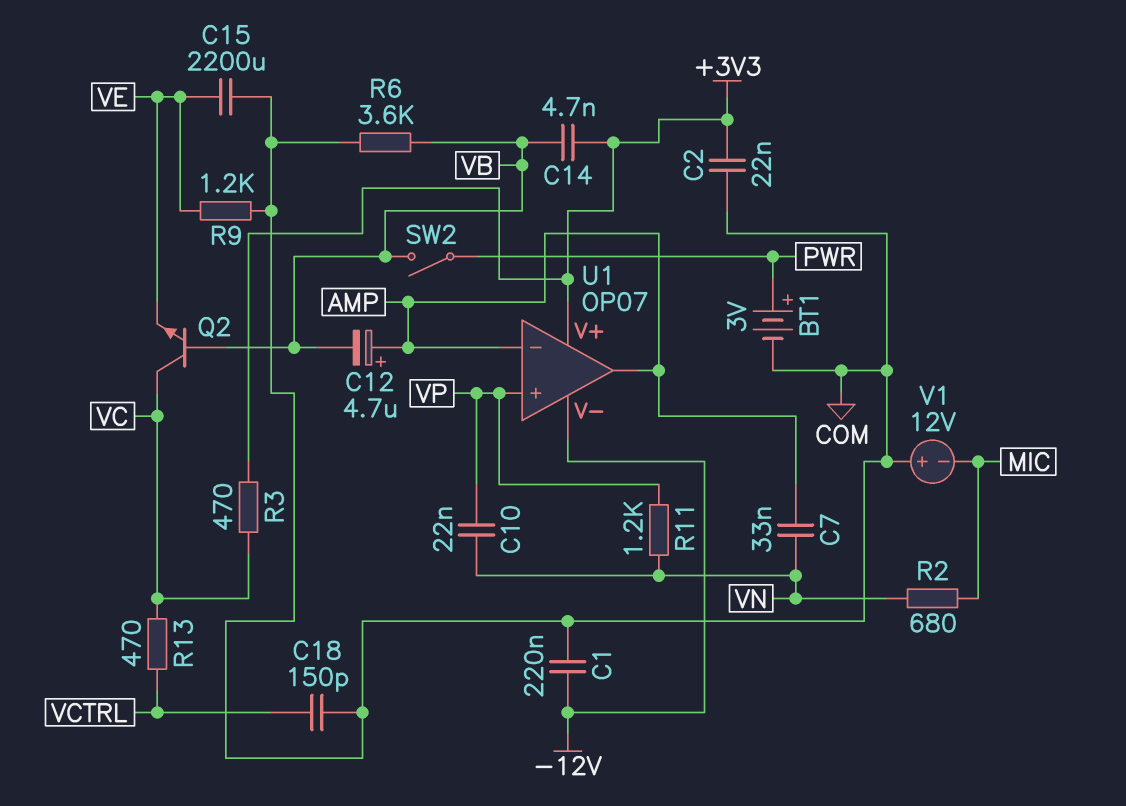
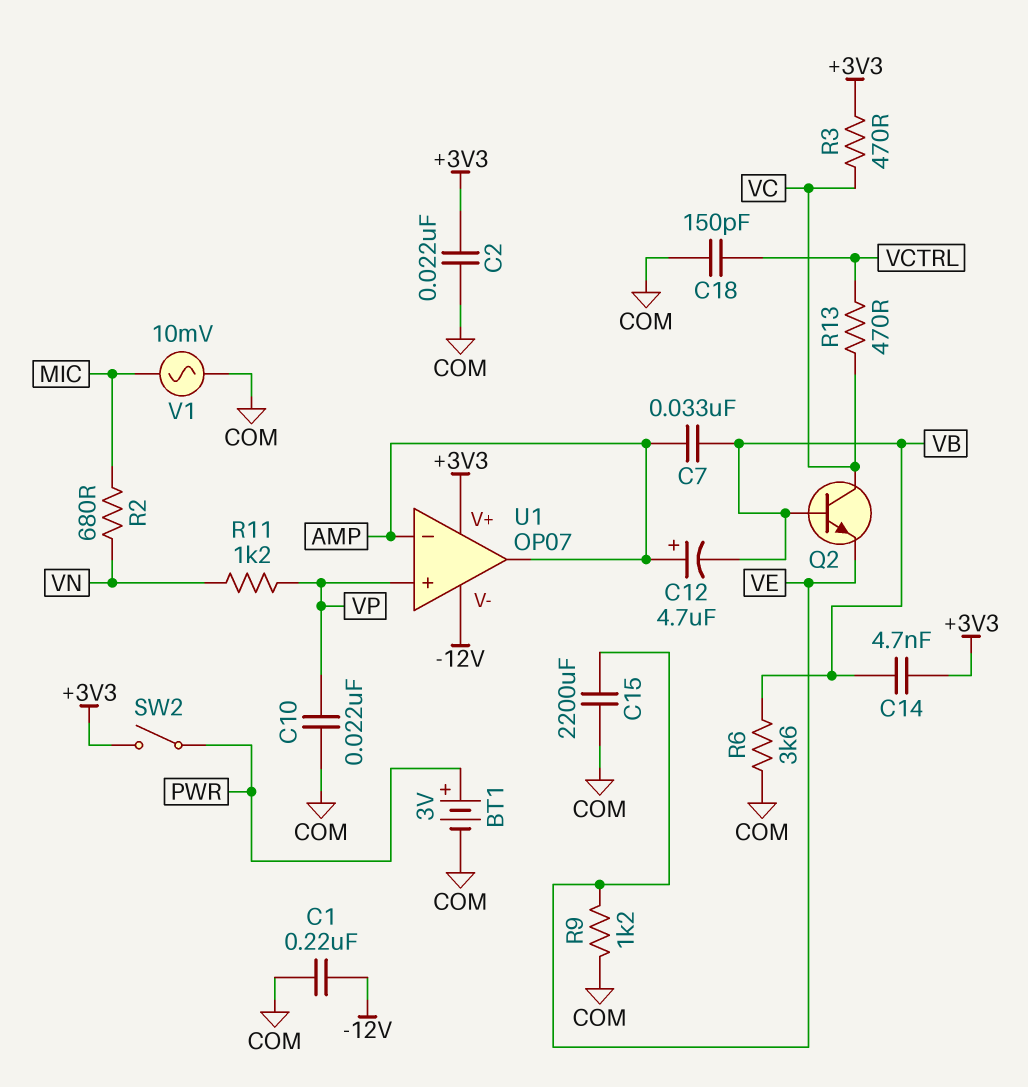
C7: 33nF (AMP, VN) -> 33nF (AMP, VB)
C10: 22nF (VN, VP) -> 22nF (COM, VP)
SW2: switch (PWR, VB) -> switch (+3V3, PWR)
V1: 12V (plus COM, minus MIC) -> AC 10mV (COM, MIC)

